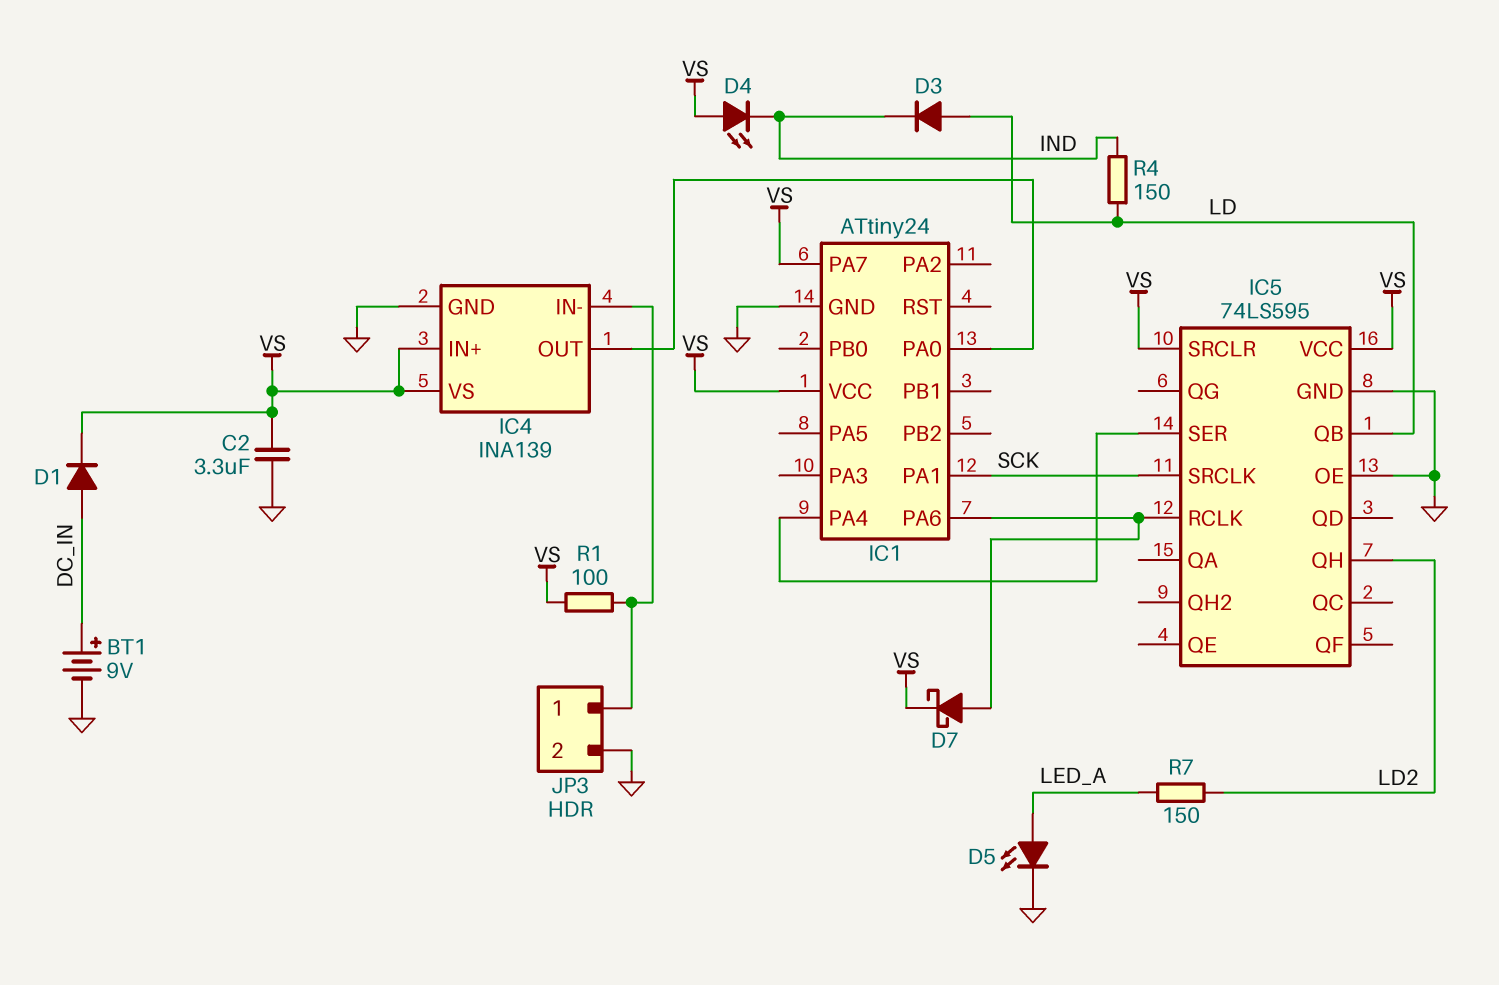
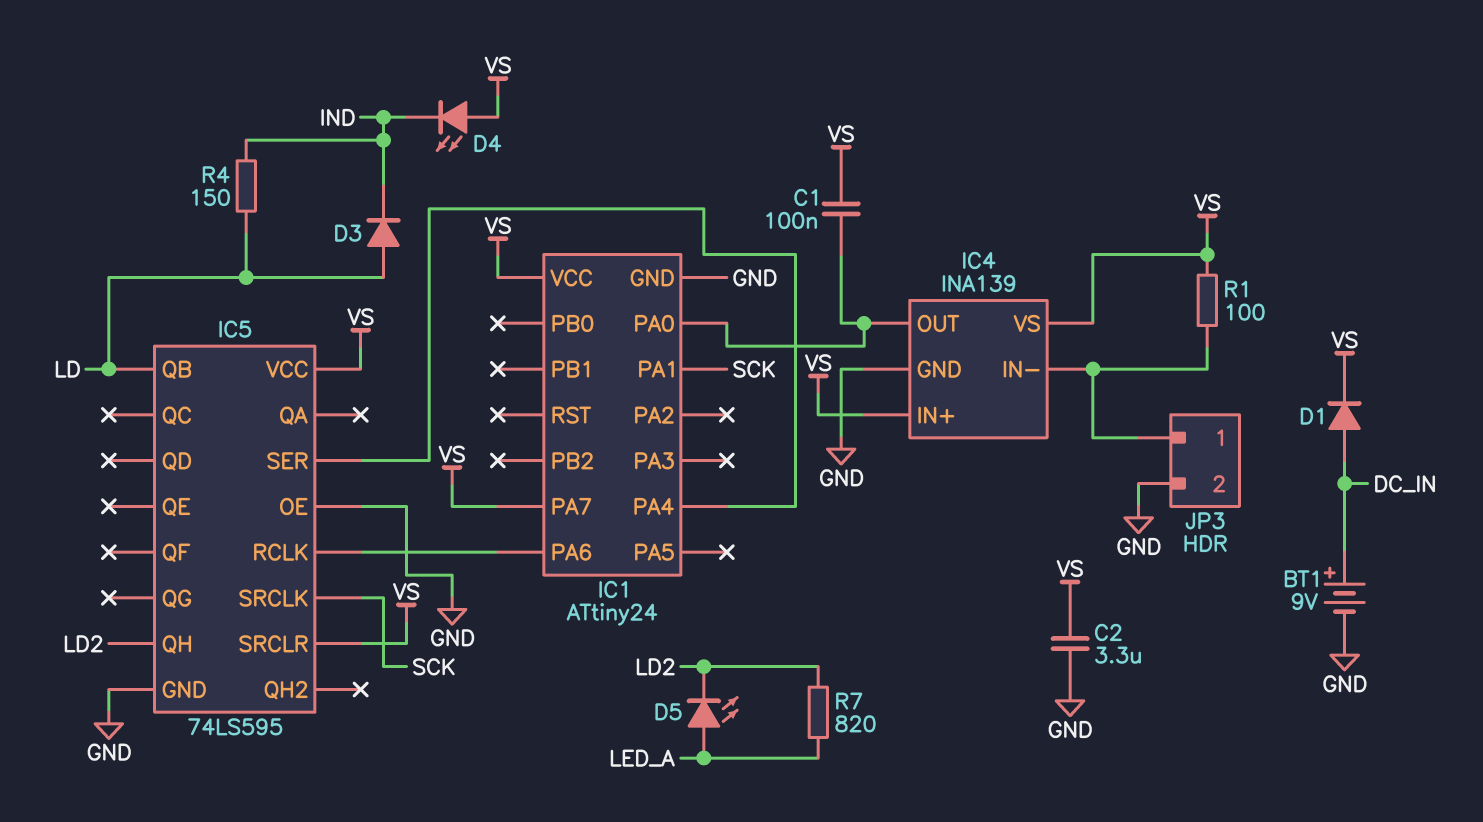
C1: none -> 100nF (IC1/PA0, VS)
D5: LED (A LED_A, K GND) -> LED (A LED_A, K LD2)
D7: schottky (A IC1/PA6, K VS) -> none
R7: 150 (LD2, LED_A) -> 820 (LD2, LED_A)

